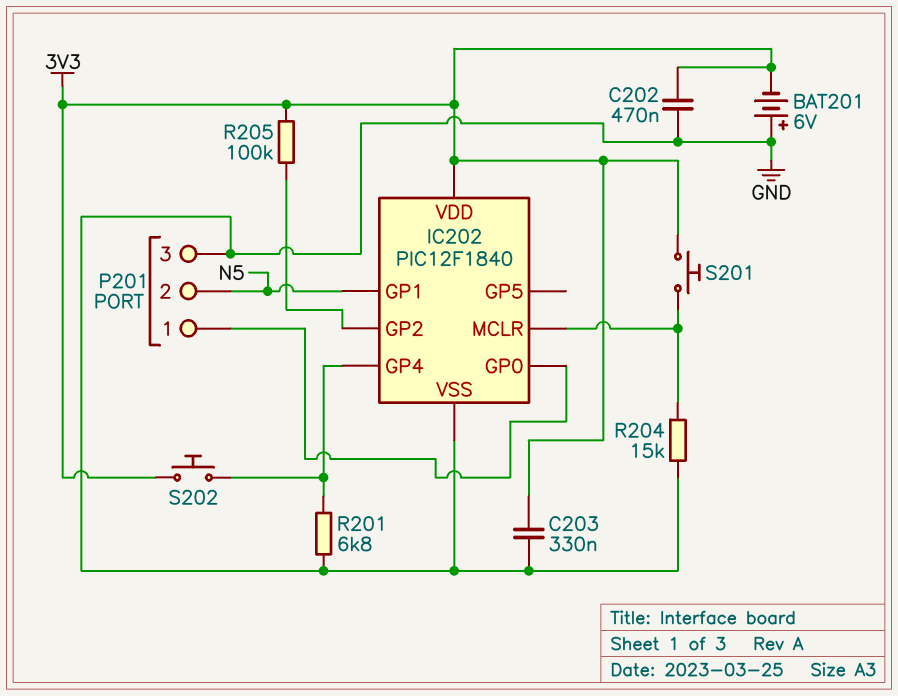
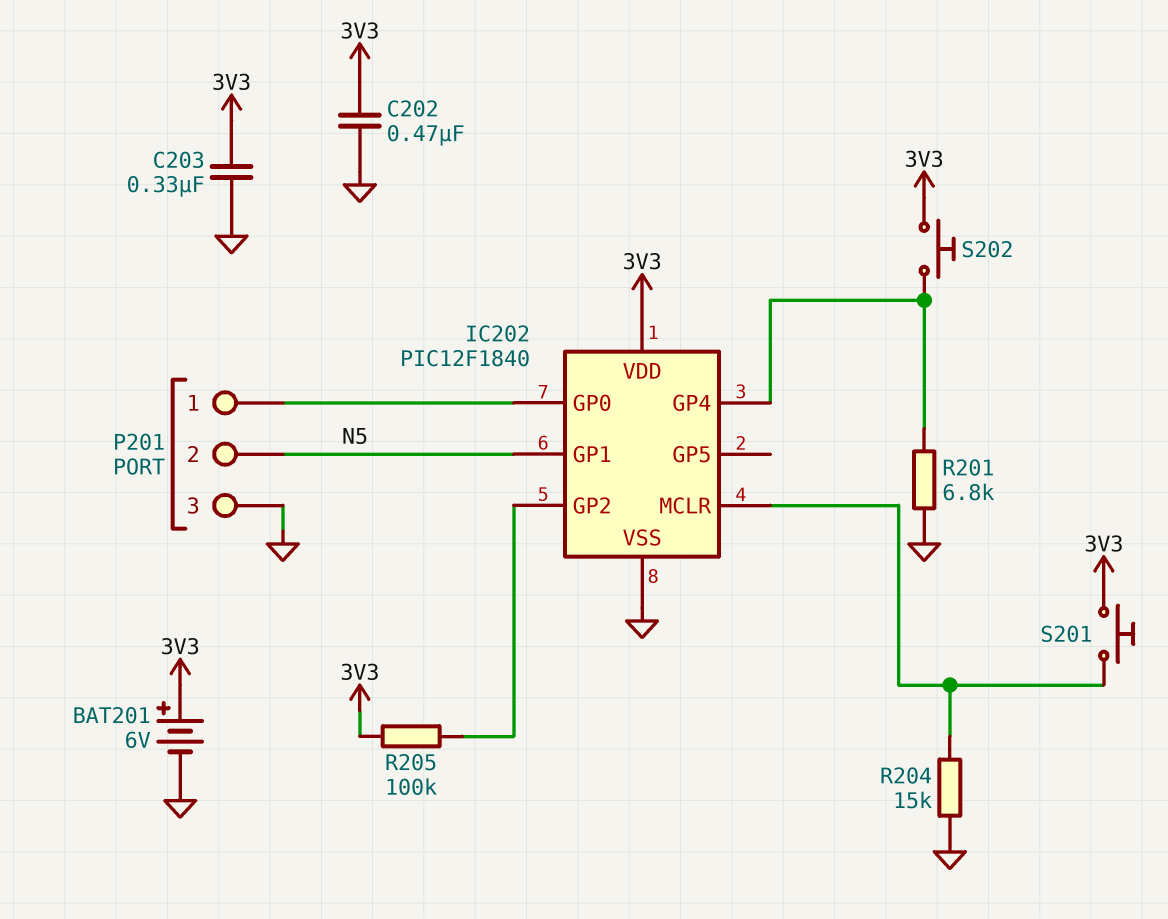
BAT201: 6V (plus GND, minus 3V3) -> 6V (plus 3V3, minus GND)

